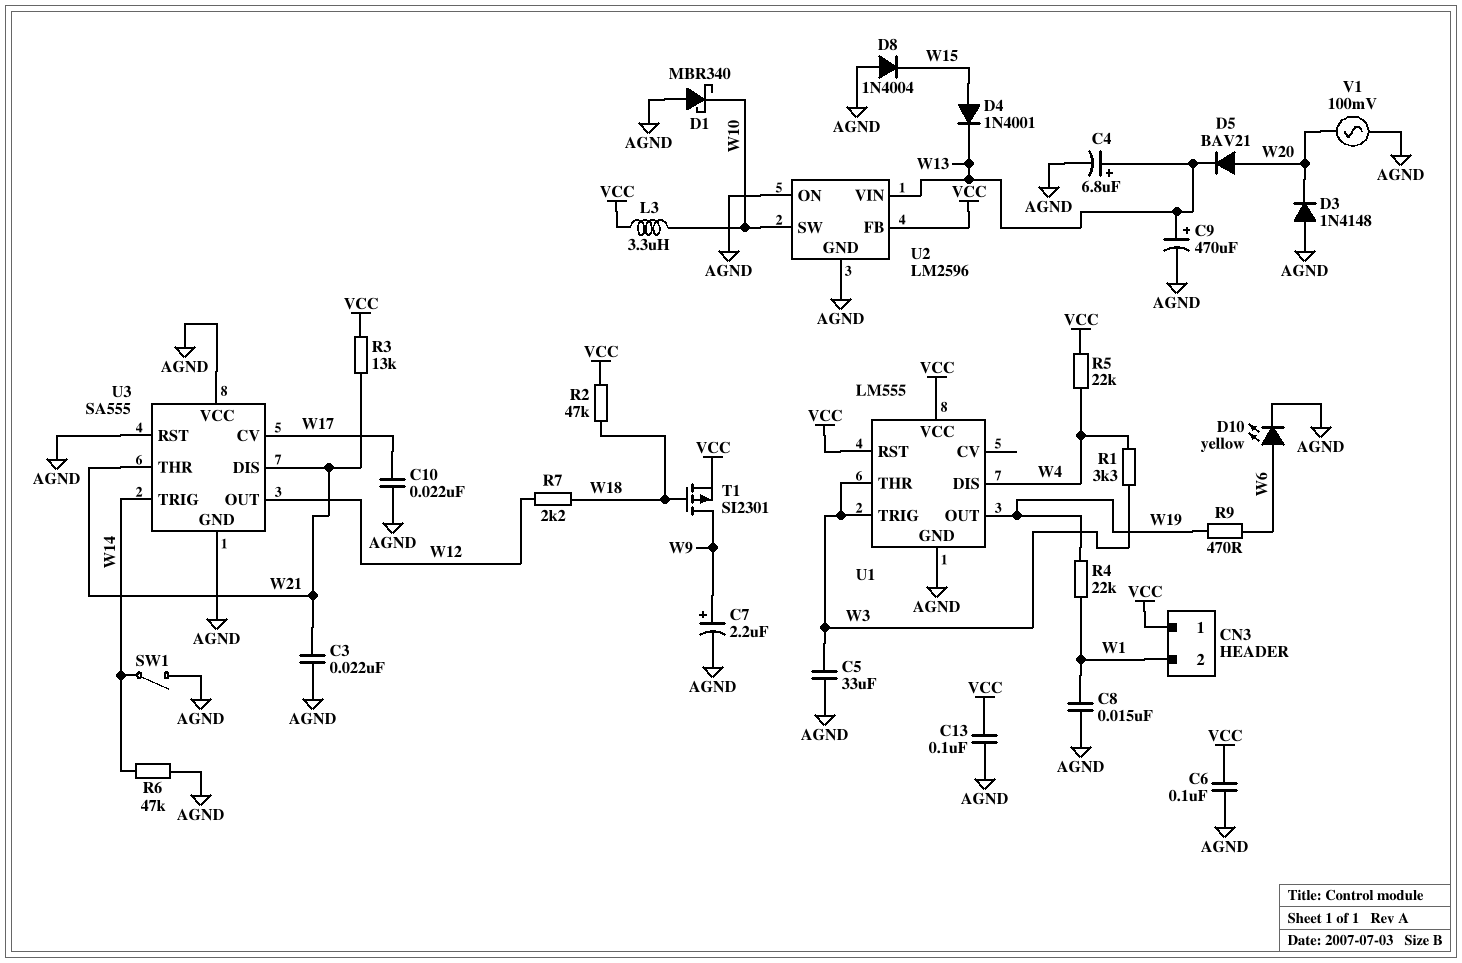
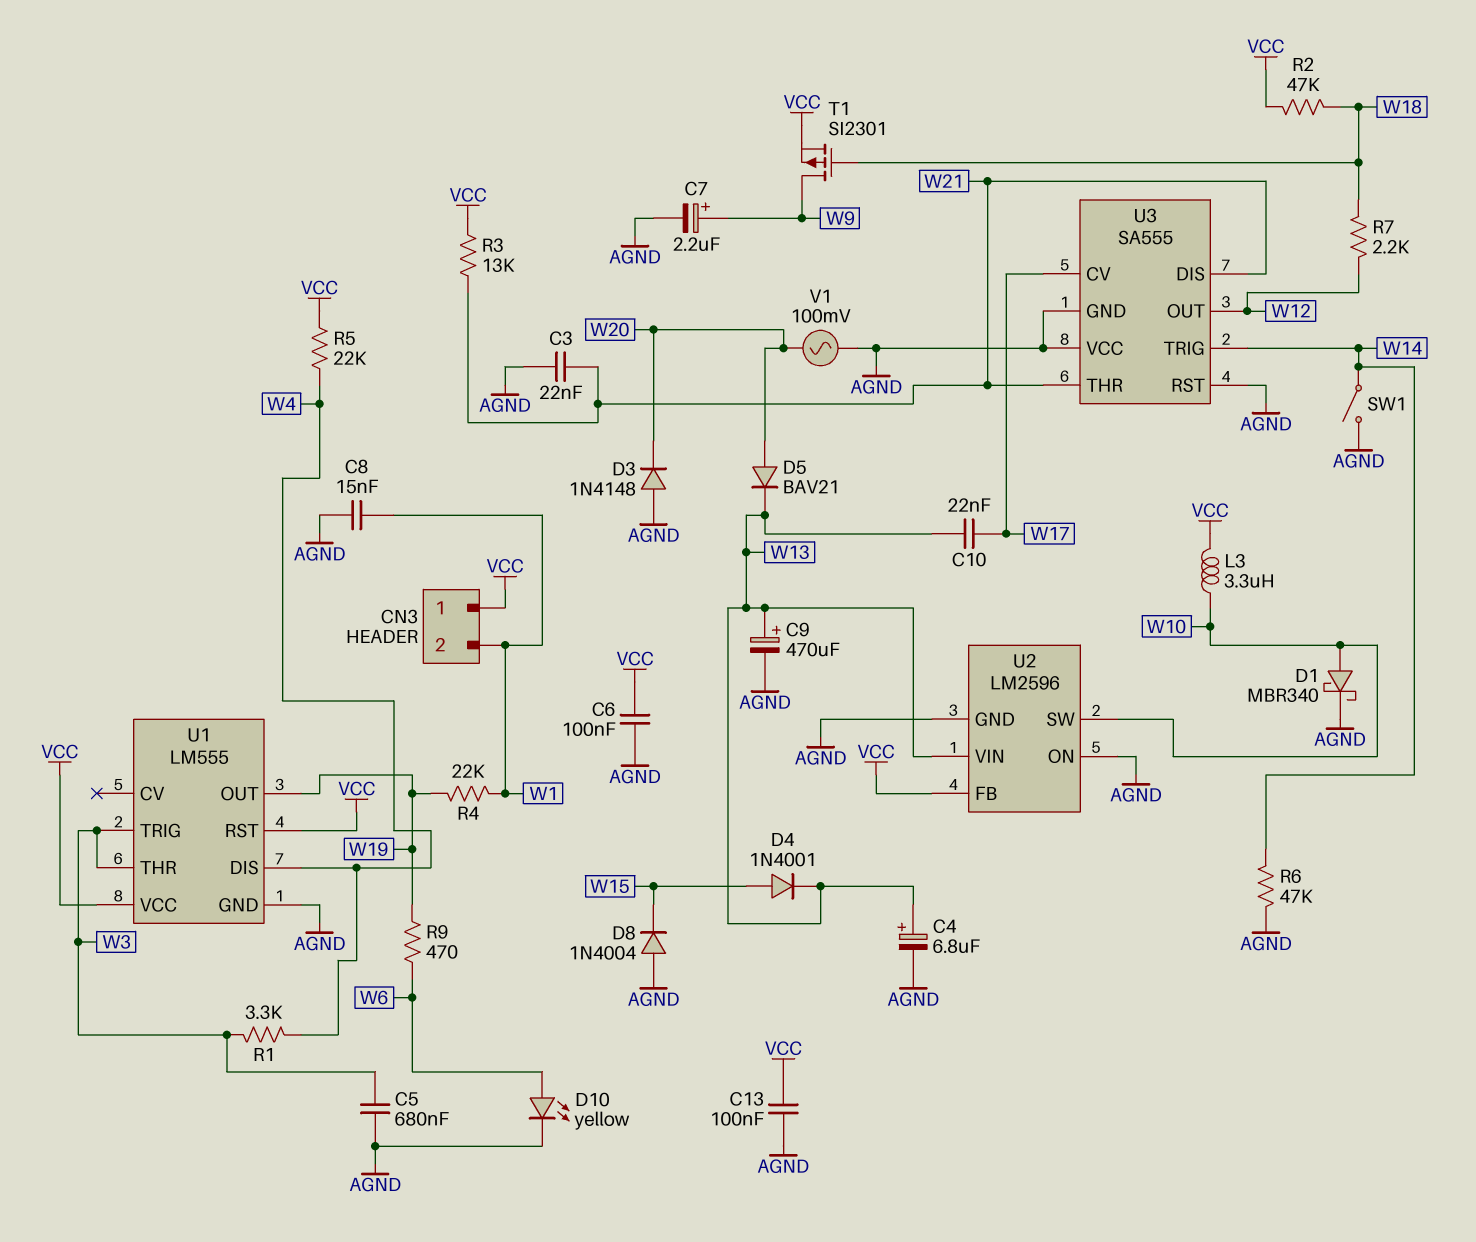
C5: 33uF (AGND, W3) -> 680nF (AGND, W3)
C10: 22nF (AGND, W17) -> 22nF (W13, W17)
D1: schottky MBR340 (A AGND, K W10) -> schottky MBR340 (A W10, K AGND)

